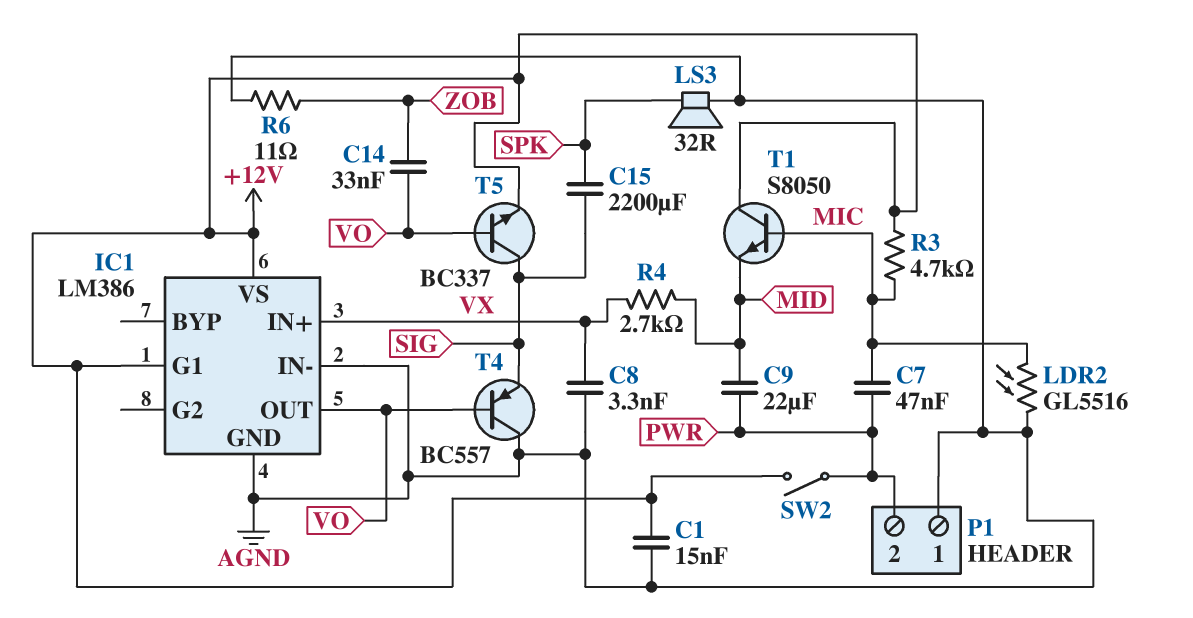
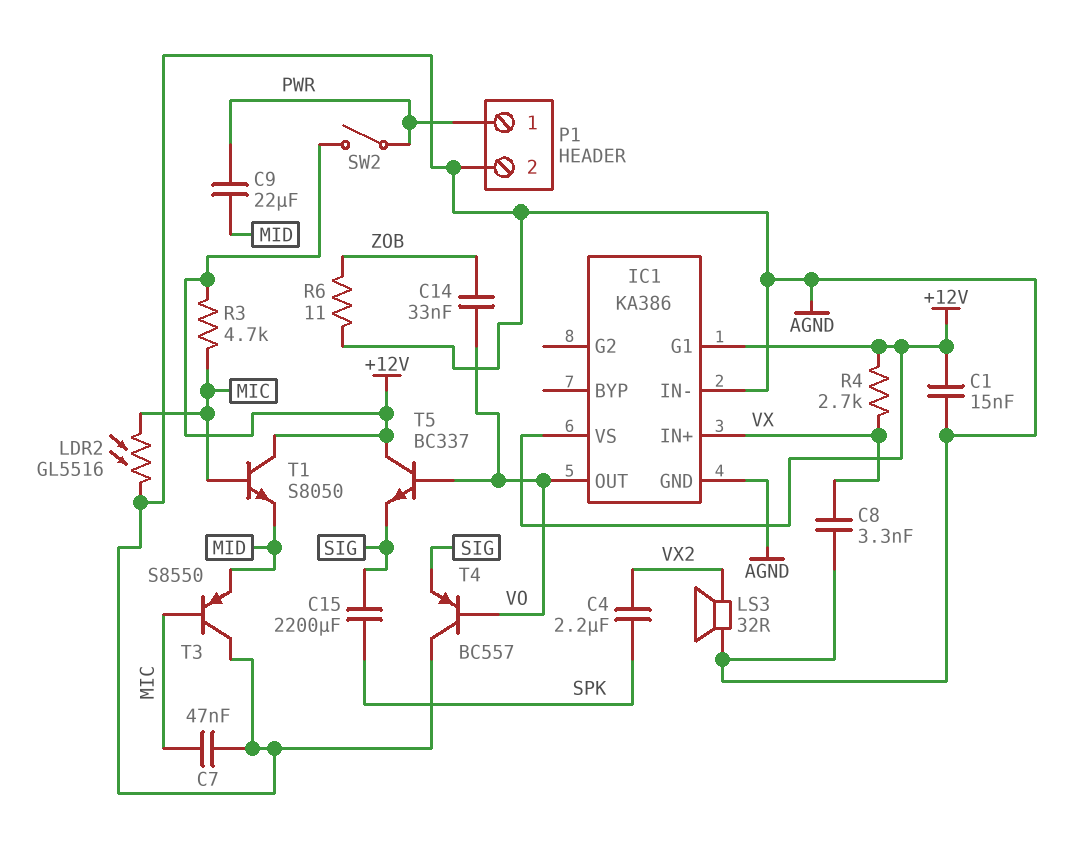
C4: none -> 2.2uF (SPK, VX2)
C7: 47nF (MIC, PWR) -> 47nF (AGND, MIC)
IC1: LM386 -> KA386
LS3: speaker 32R (AGND, SPK) -> speaker 32R (AGND, VX2)
P1 pin 1: AGND -> PWR
P1 pin 2: PWR -> AGND
R4: 2.7k (MID, VX) -> 2.7k (+12V, VX)
T3: none -> PNP S8550 (B MIC, C AGND, E MID)
T5: NPN BC337 (B VO, C SIG, E +12V) -> NPN BC337 (B VO, C +12V, E SIG)

